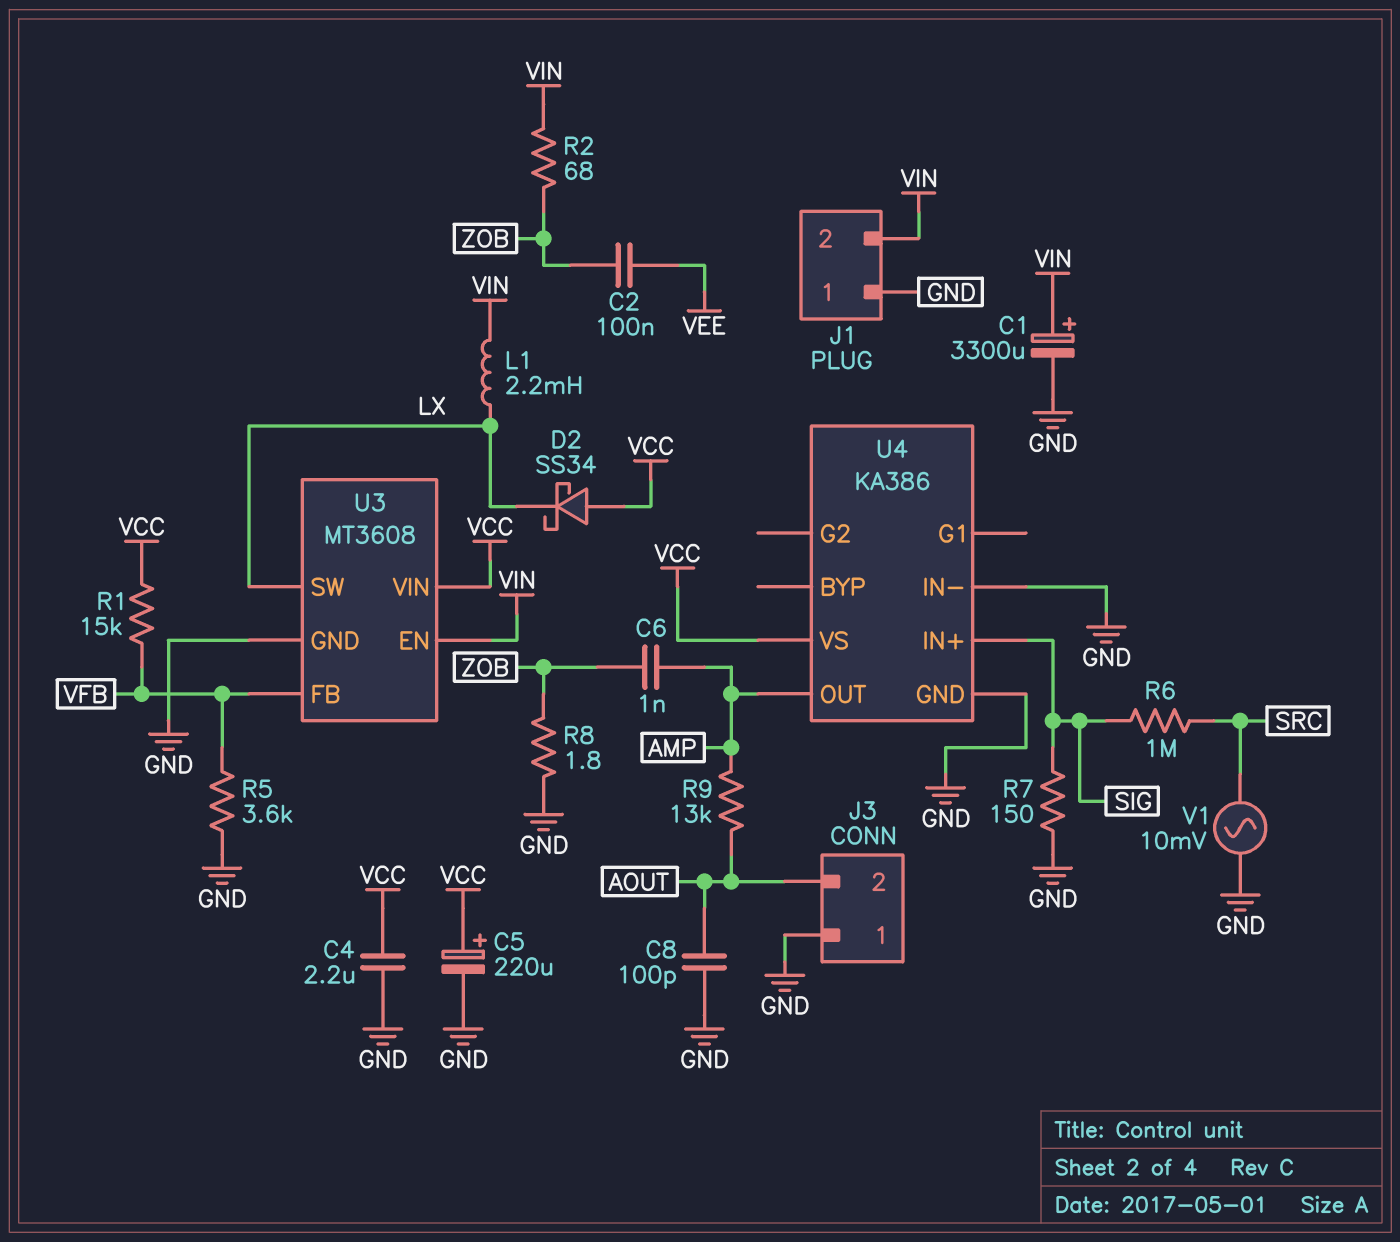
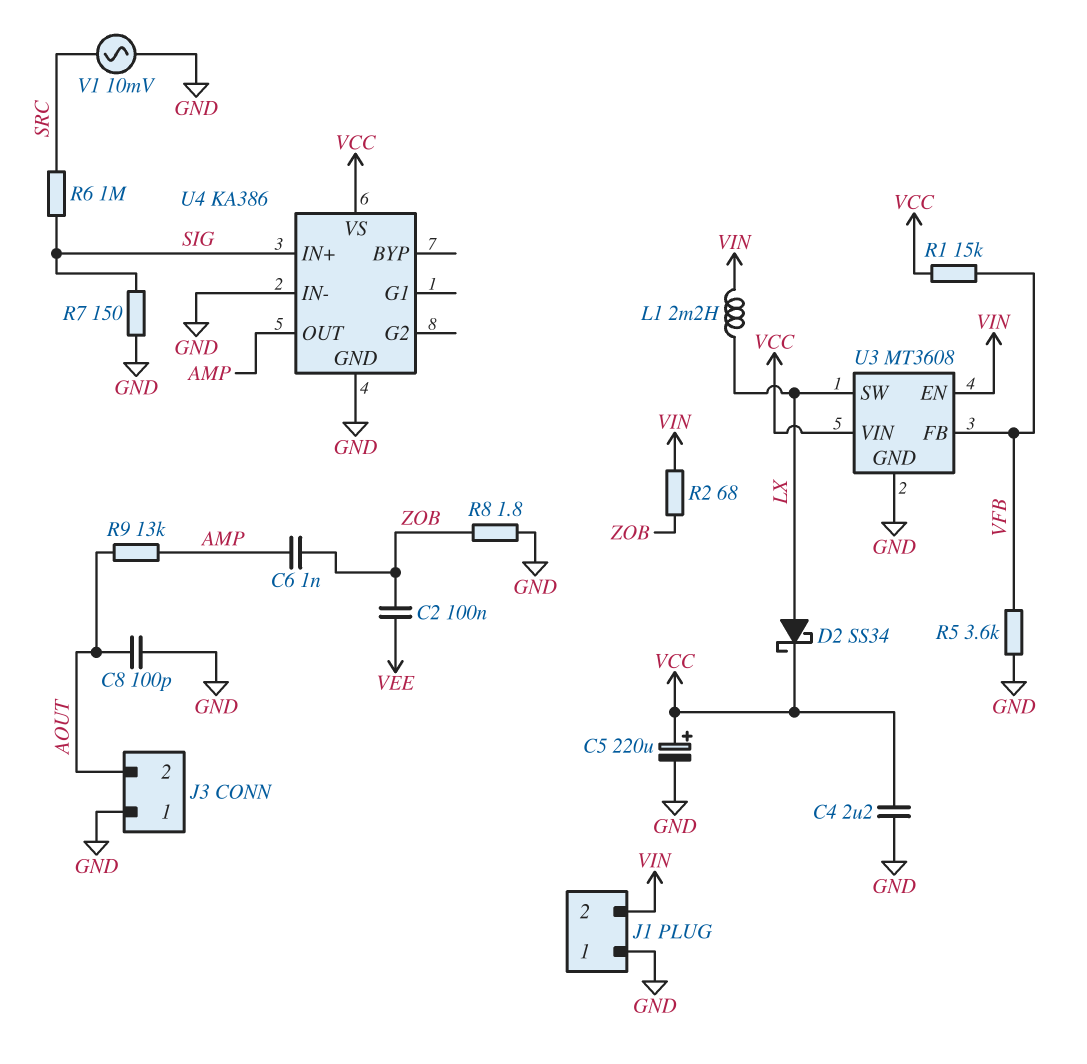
C1: 3300uF (plus VIN, minus GND) -> none
D2: schottky SS34 (A VCC, K LX) -> schottky SS34 (A LX, K VCC)

